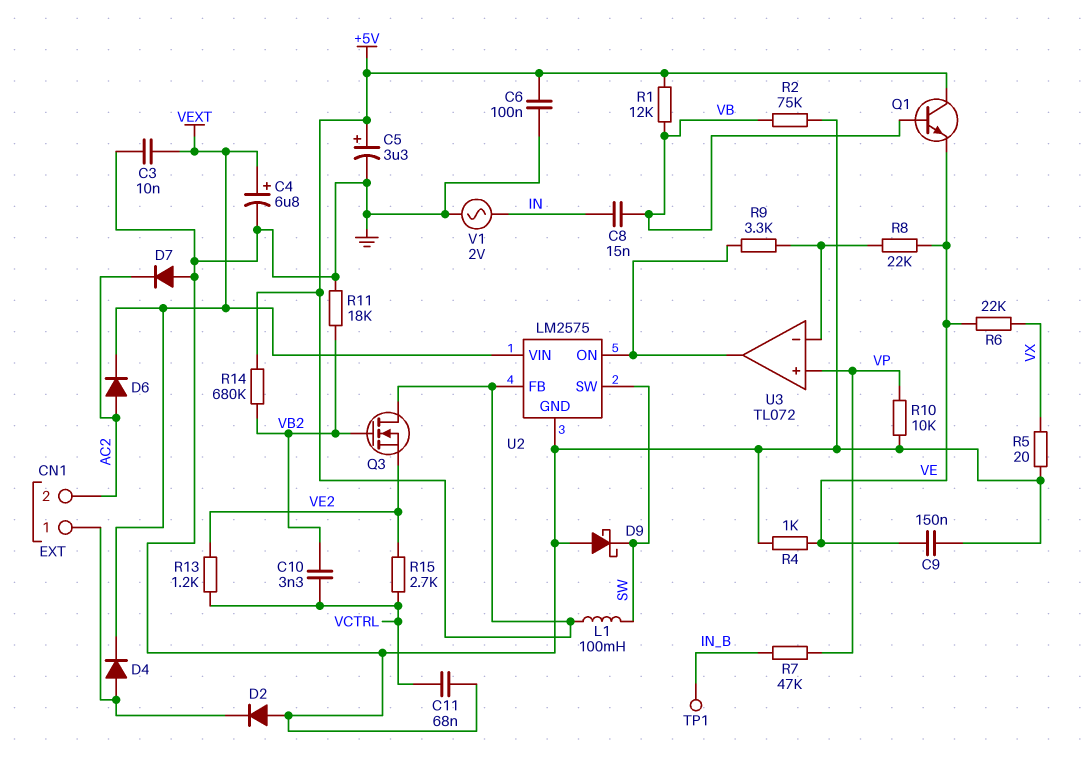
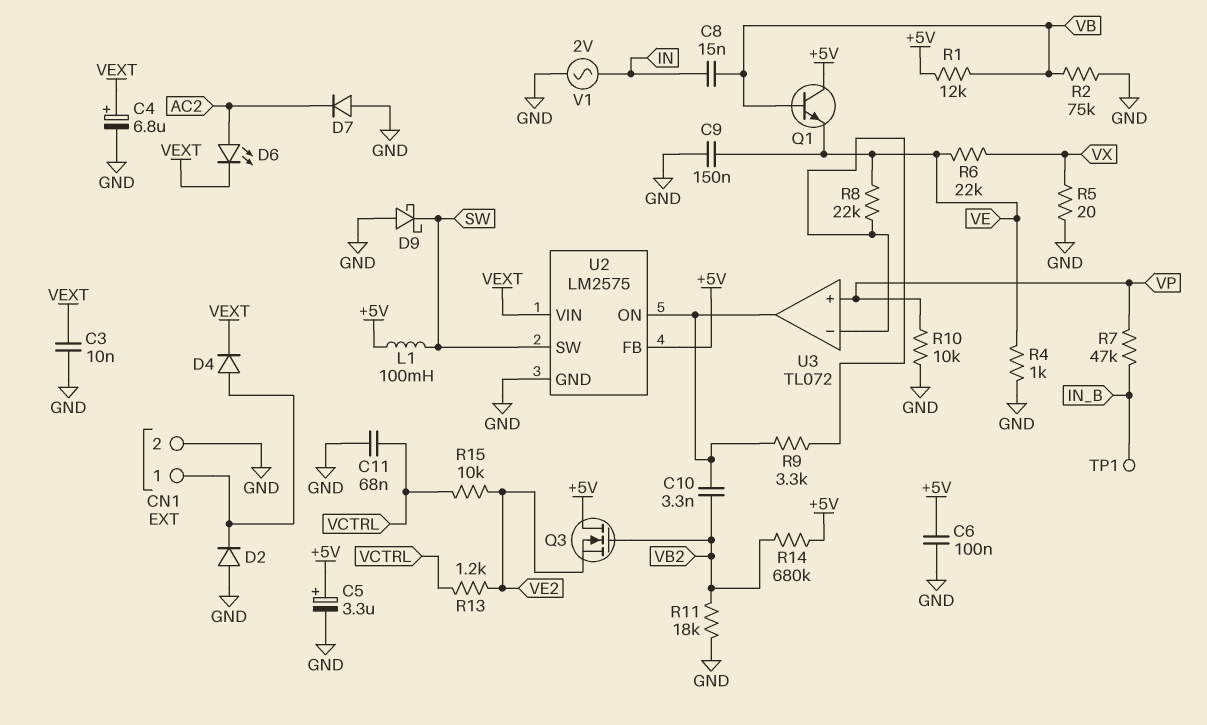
C10: 3.3nF (VB2, VCTRL) -> 3.3nF (U2/ON, VB2)
CN1 pin 2: AC2 -> GND
D6: diode (A AC2, K VEXT) -> LED (A AC2, K VEXT)
R15: 2.7k (VCTRL, VE2) -> 10k (VCTRL, VE2)

